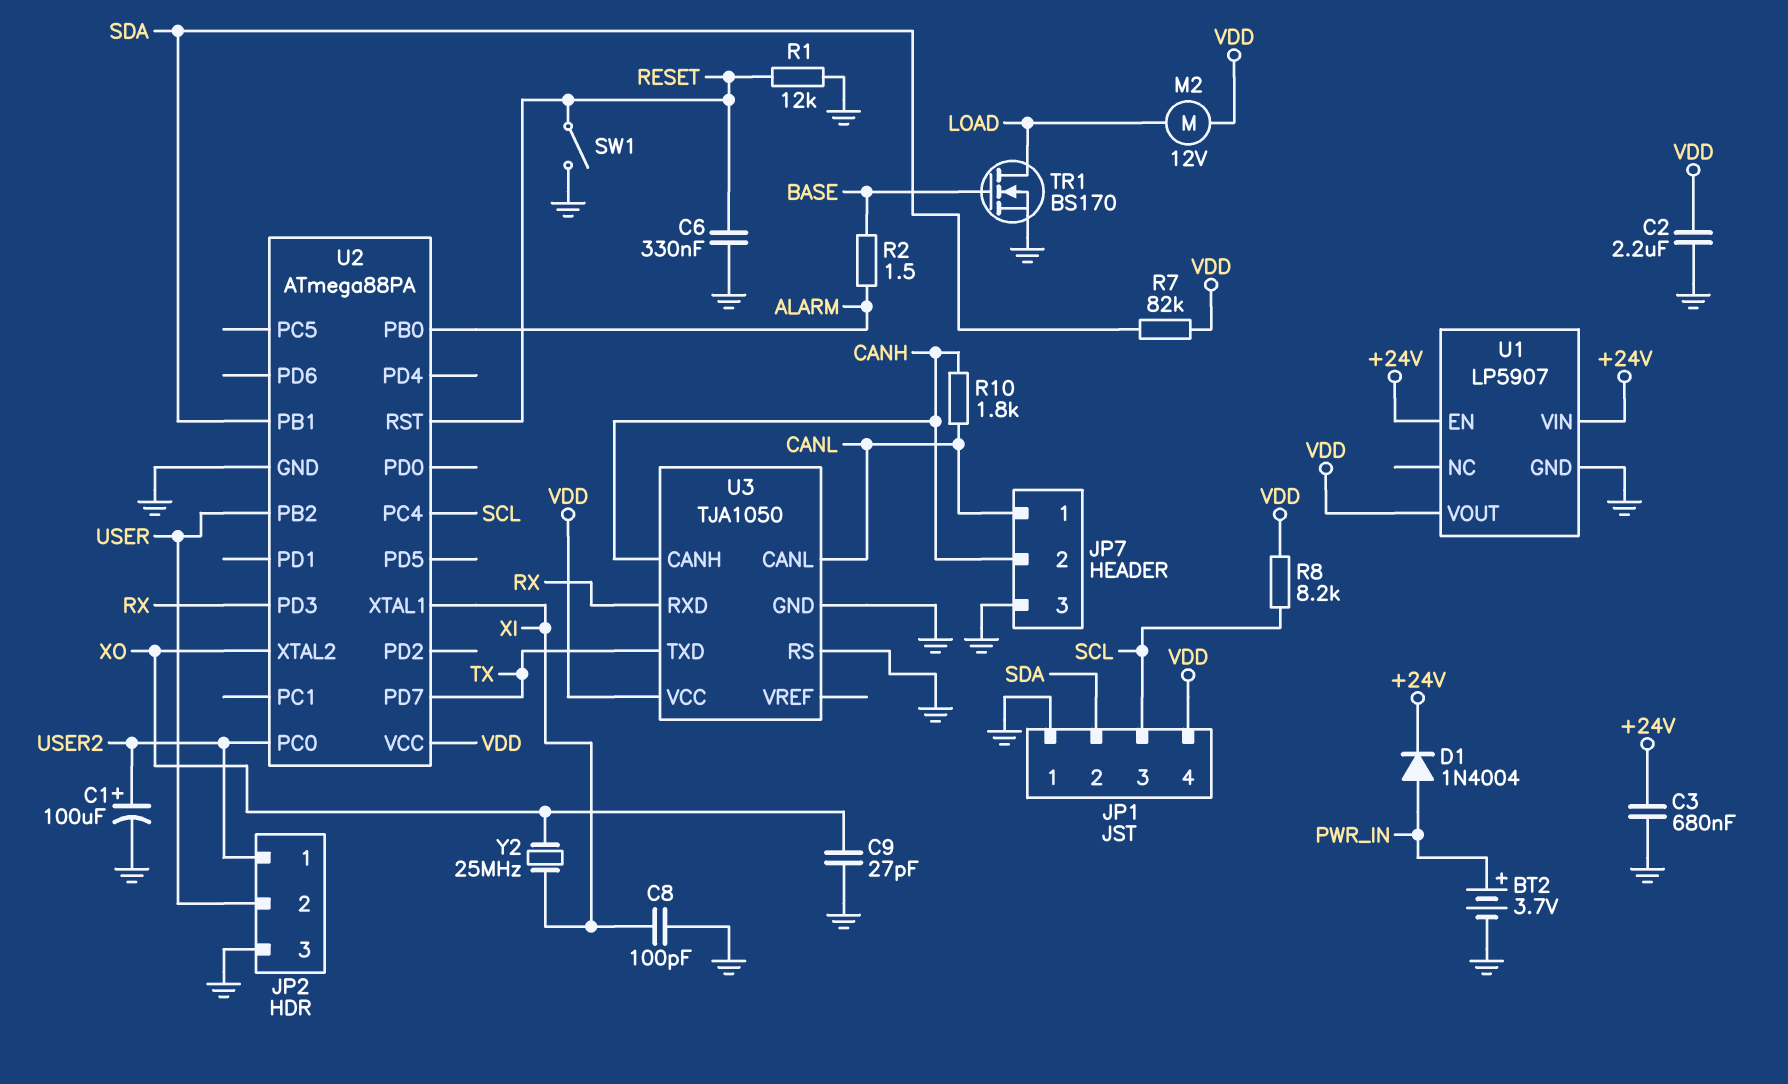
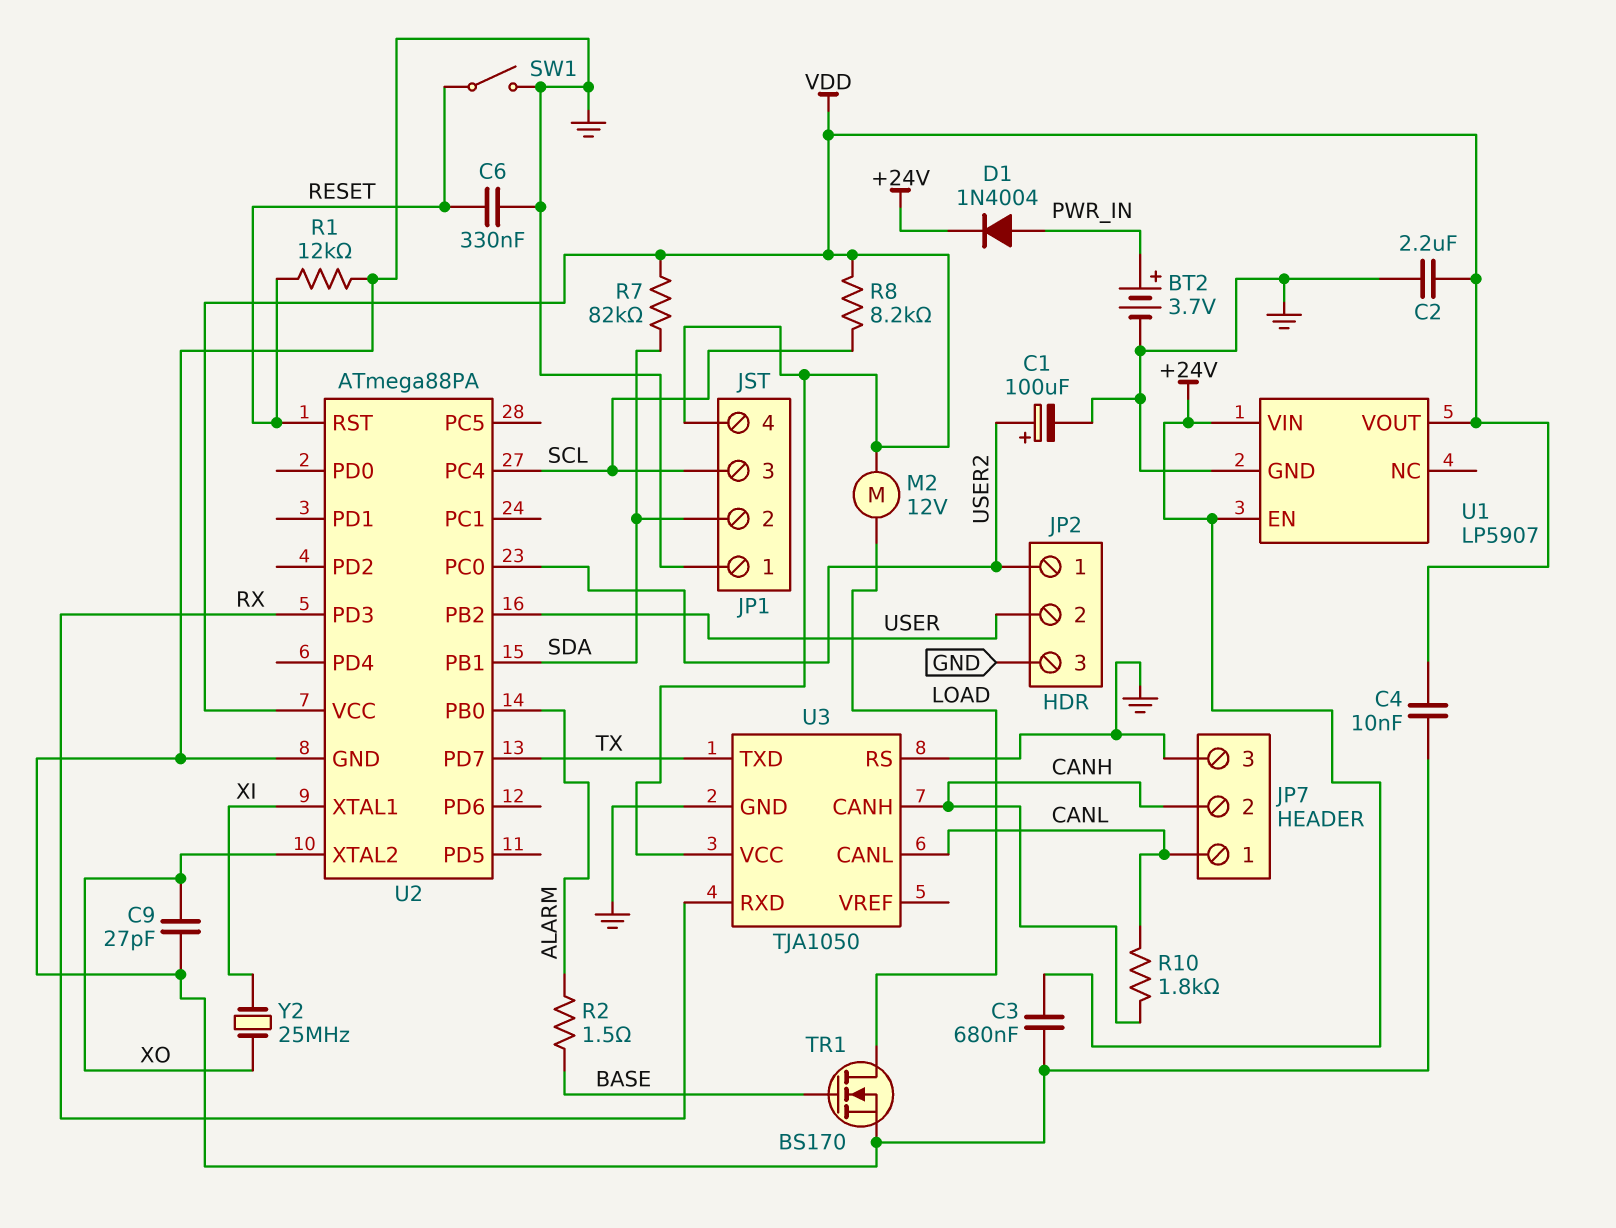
C4: none -> 10nF (GND, VDD)
C8: 100pF (GND, XI) -> none

